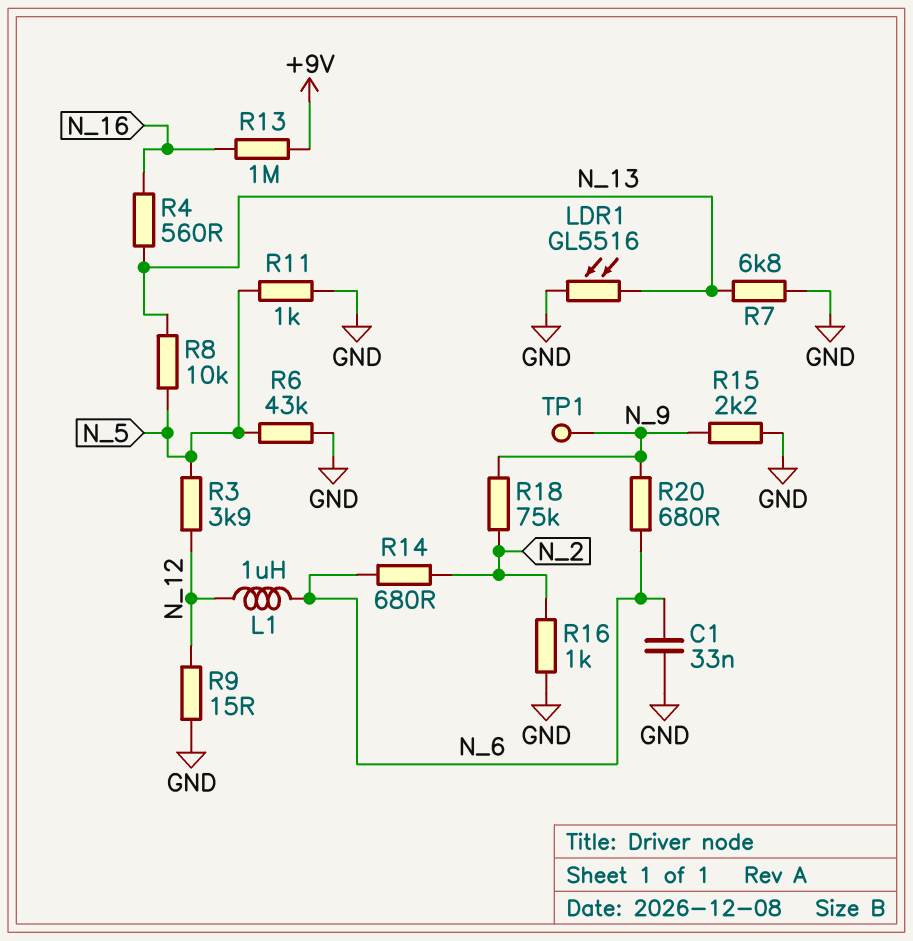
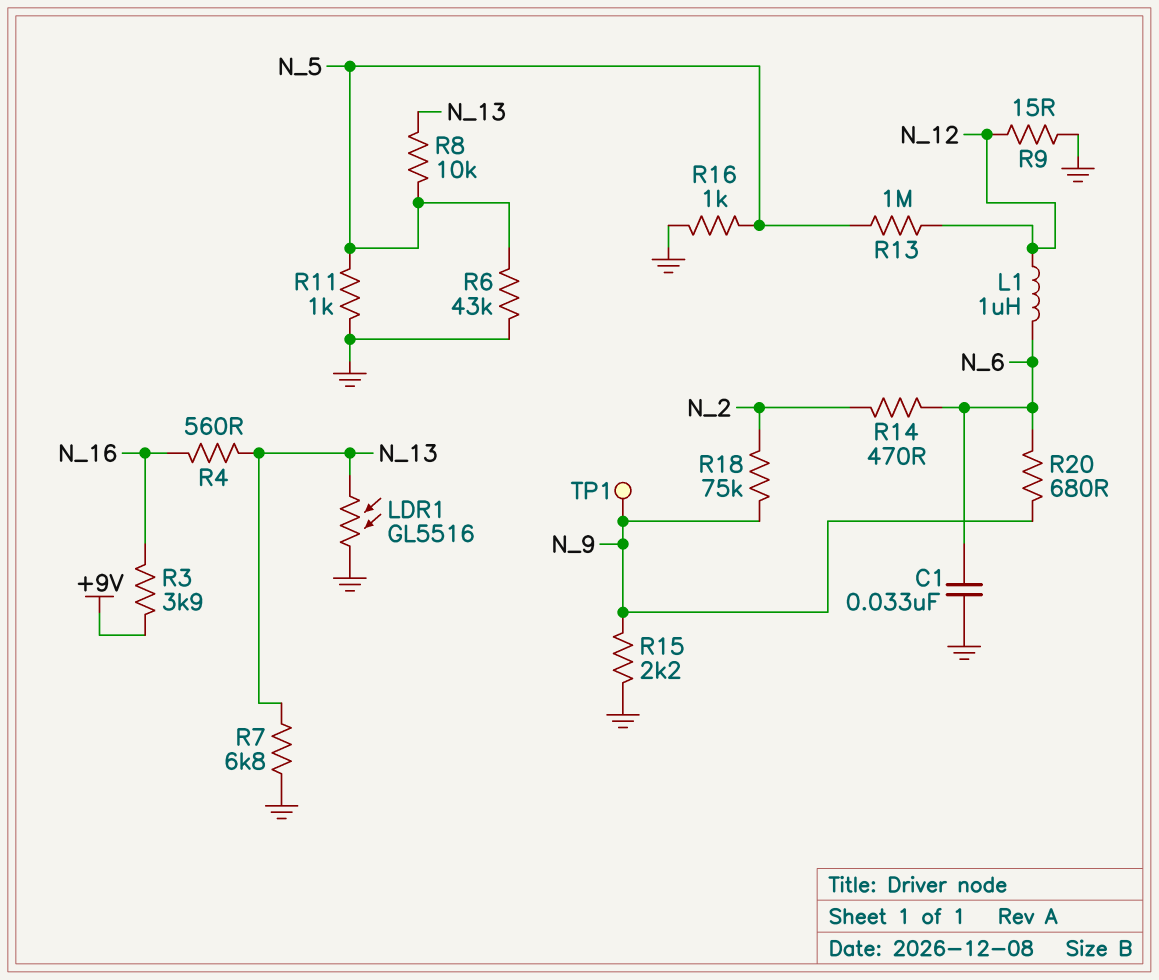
R3: 3.9k (N_5, N_12) -> 3.9k (+9V, N_16)
R13: 1M (+9V, N_16) -> 1M (N_5, N_12)
R14: 680 (N_2, N_6) -> 470 (N_2, N_6)
R16: 1k (GND, N_2) -> 1k (GND, N_5)

